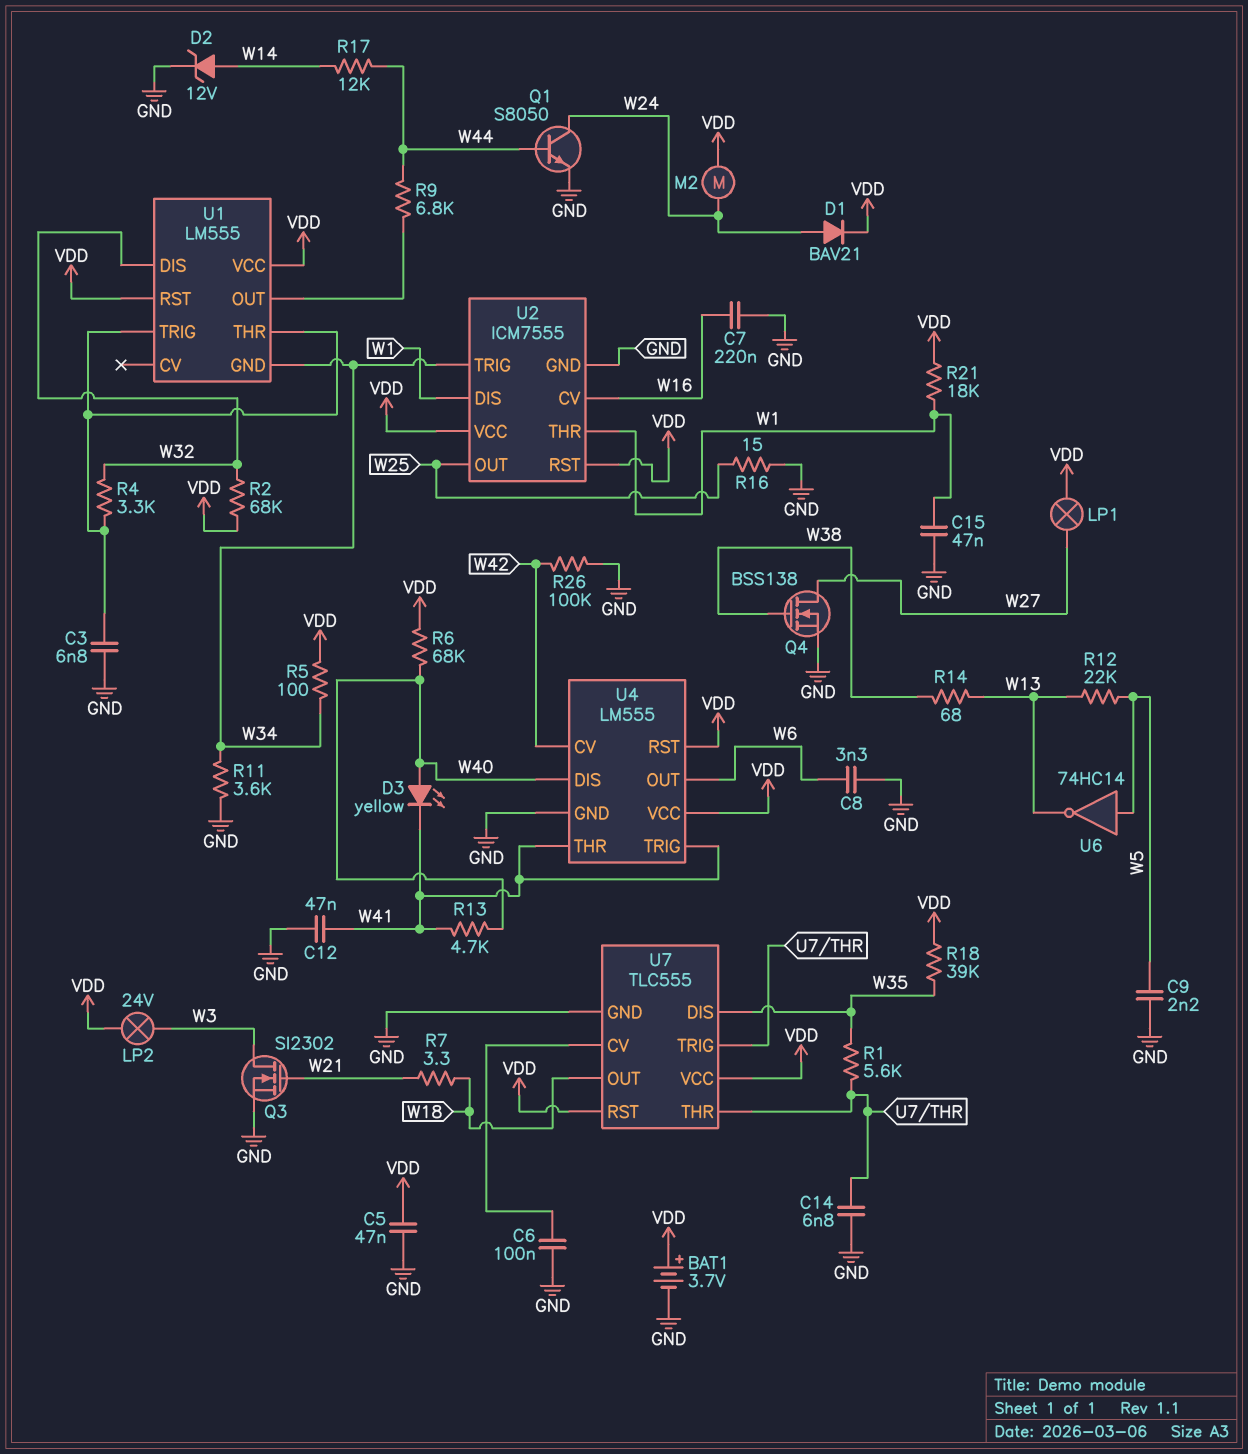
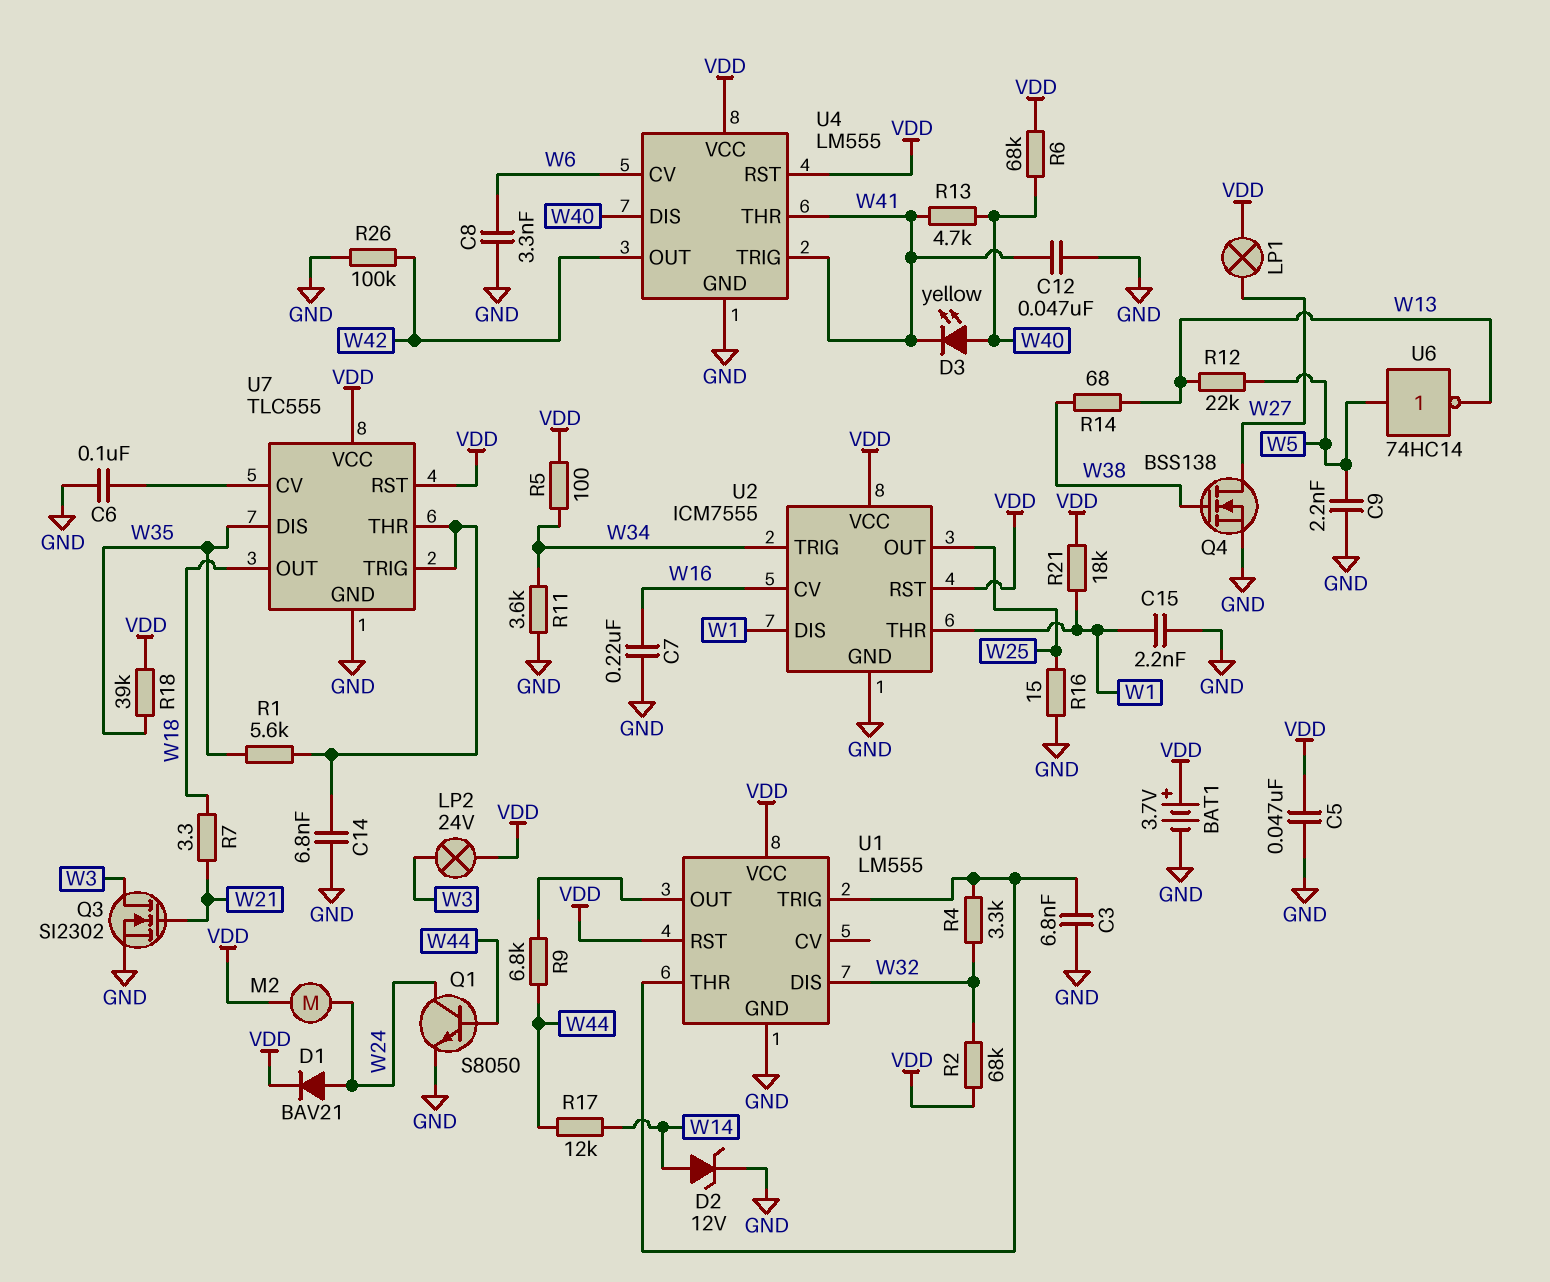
C15: 47nF (GND, W1) -> 2.2nF (GND, W1)
U1 pin GND: W34 -> GND
U4 pin CV: W42 -> W6
U4 pin OUT: W6 -> W42

